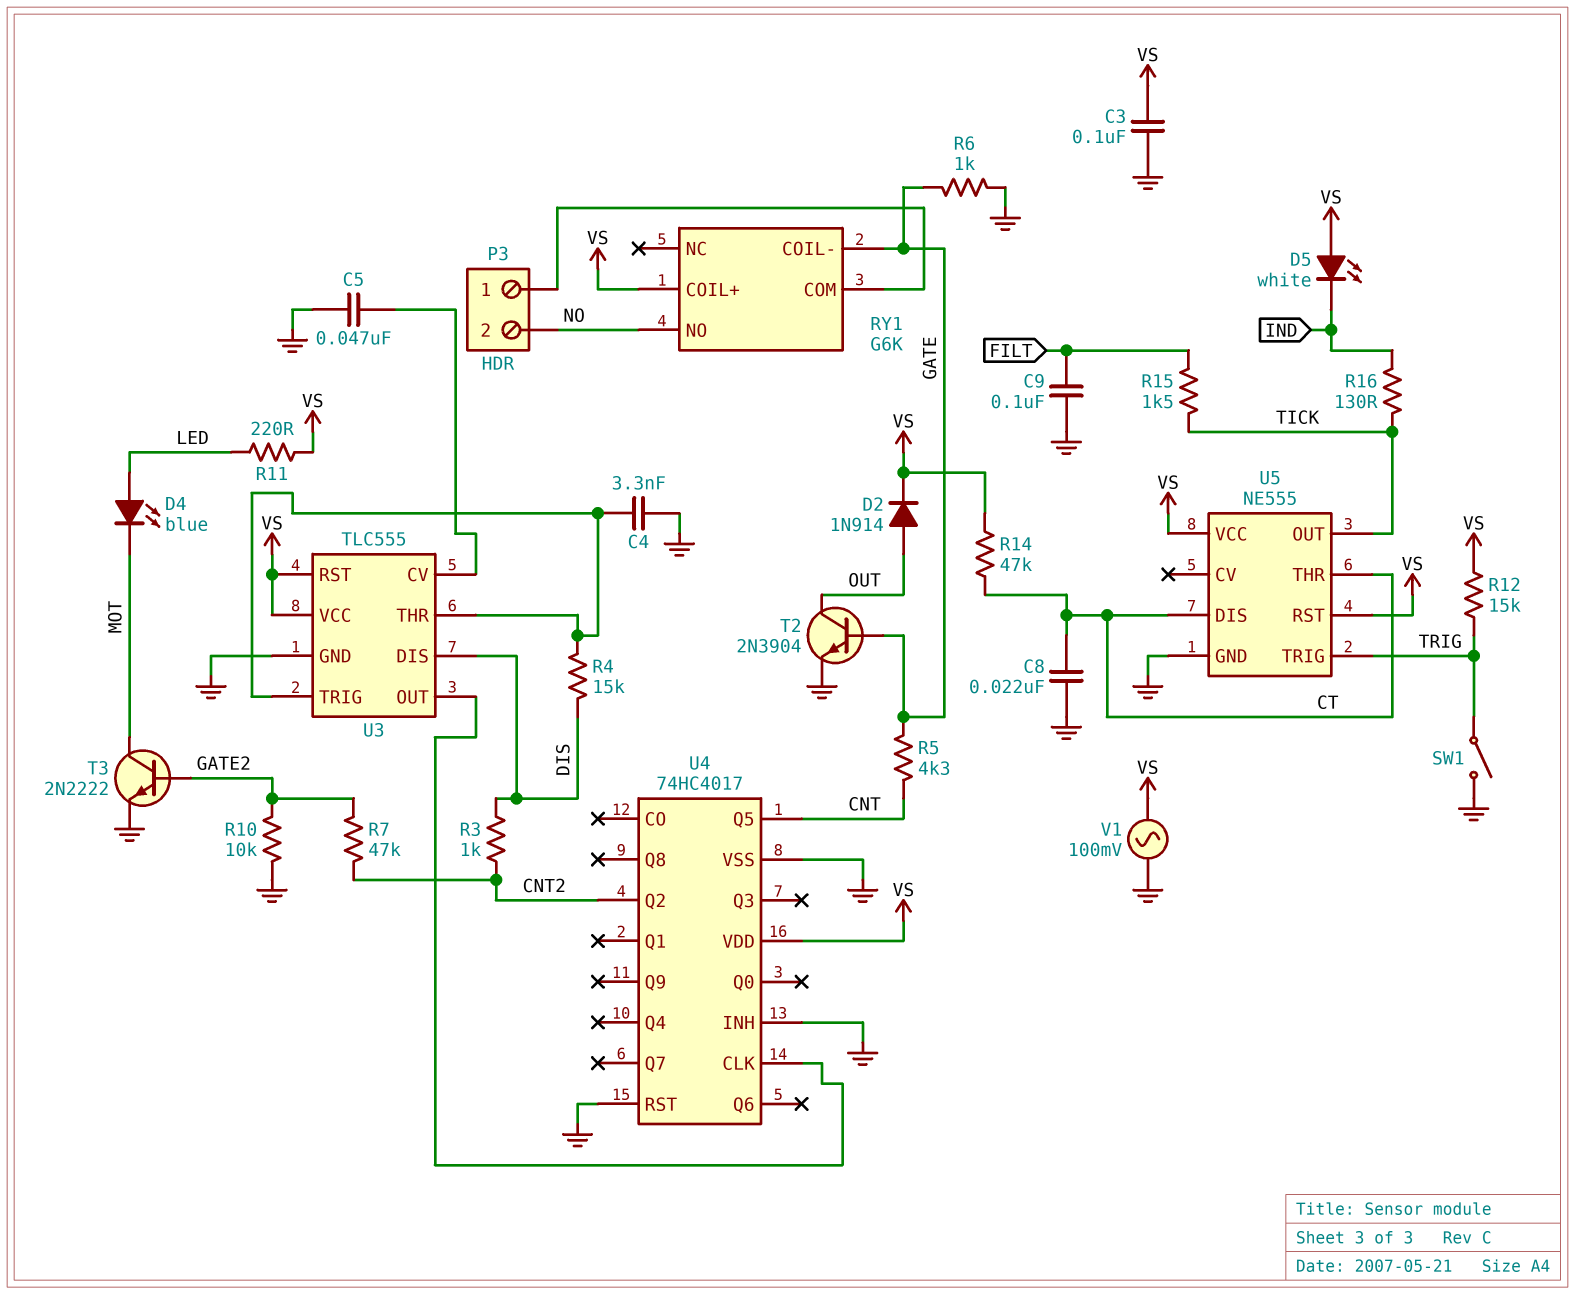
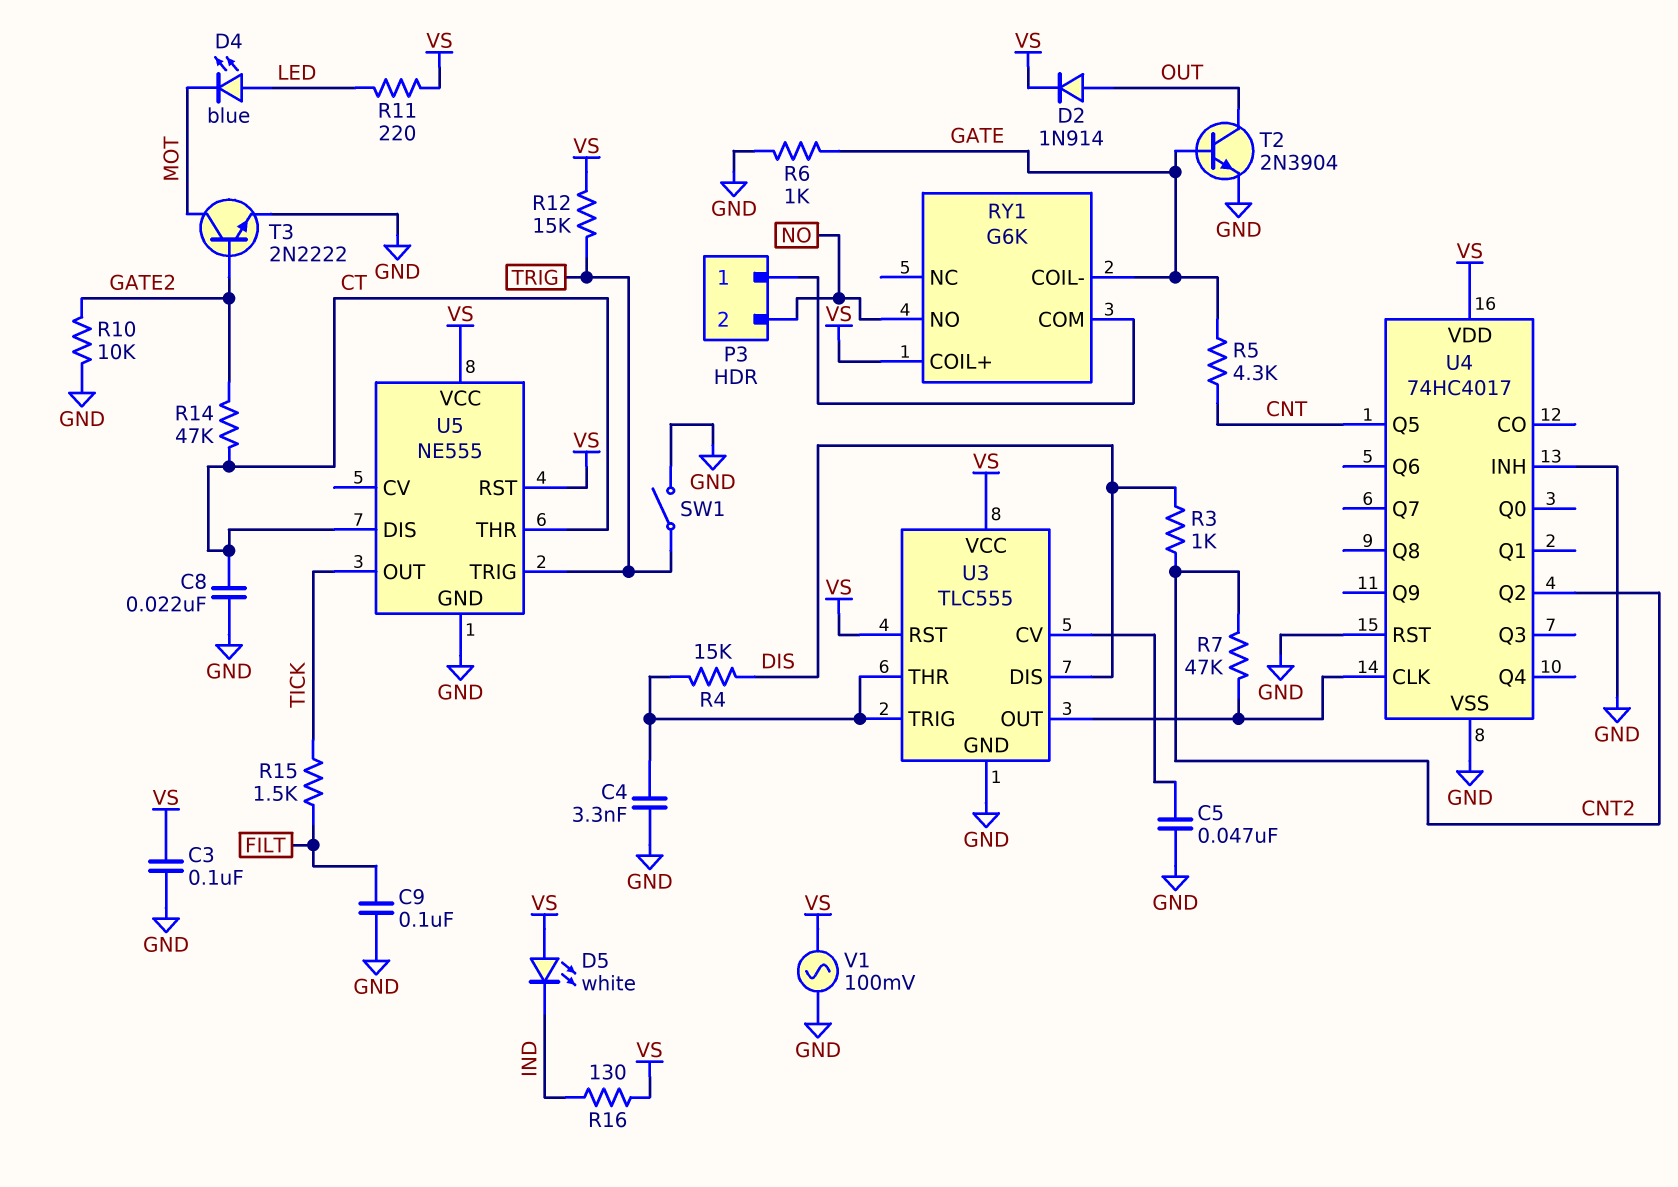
R7: 47k (CNT2, GATE2) -> 47k (CNT2, U3/OUT)
R14: 47k (CT, VS) -> 47k (CT, GATE2)
R16: 130 (IND, TICK) -> 130 (IND, VS)

